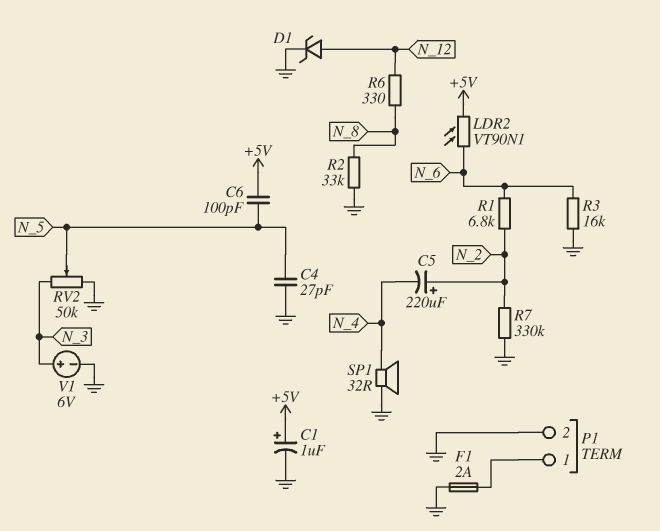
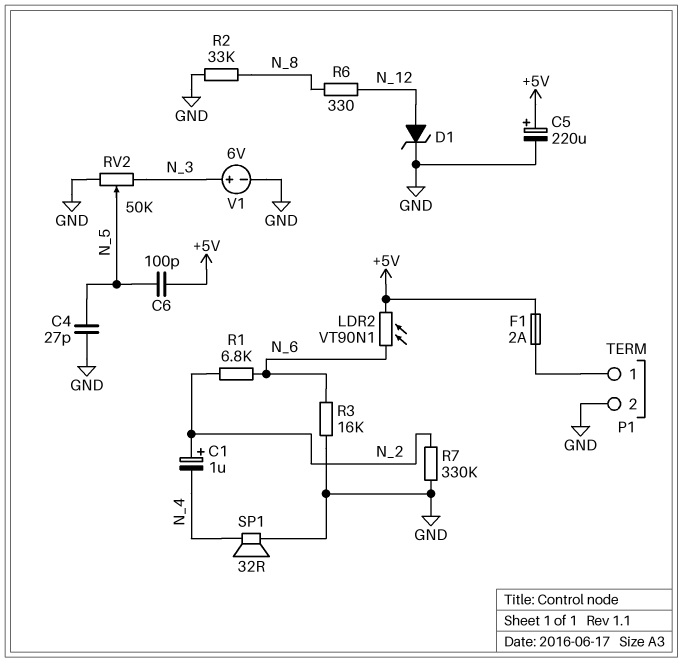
C1: 1uF (plus +5V, minus GND) -> 1uF (plus N_2, minus N_4)
C5: 220uF (plus N_2, minus N_4) -> 220uF (plus +5V, minus GND)
F1: 2A (GND, P1/1) -> 2A (+5V, P1/1)

